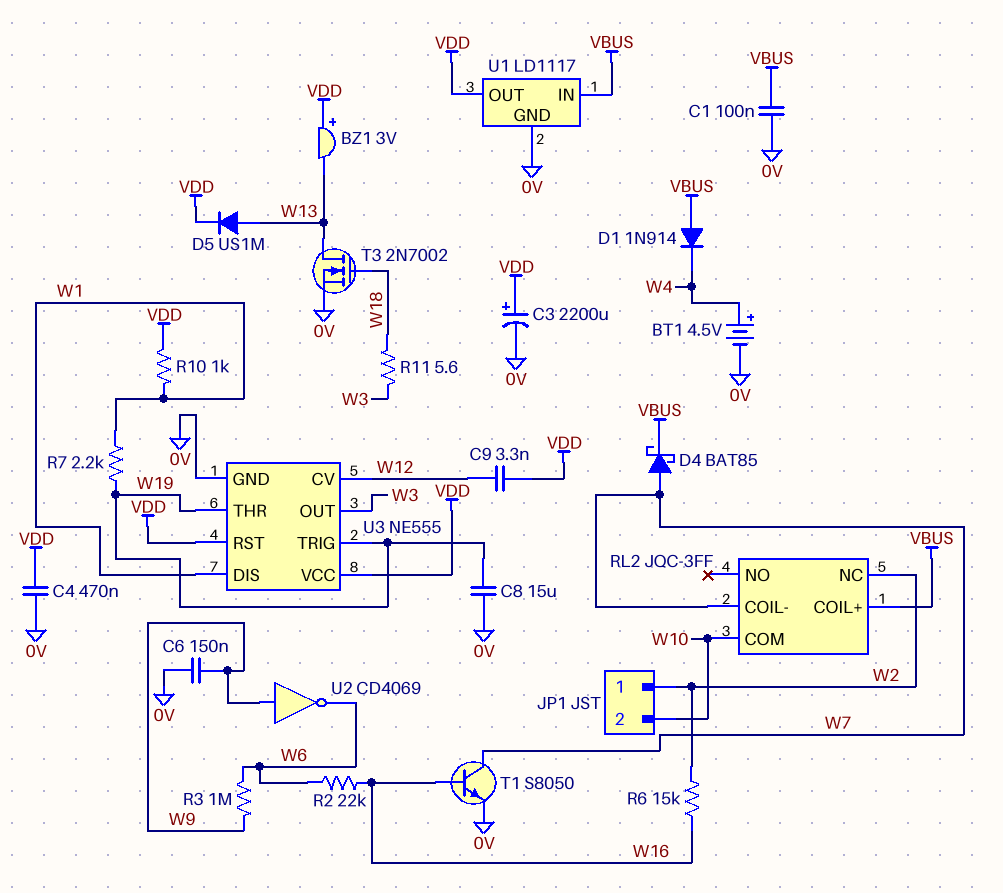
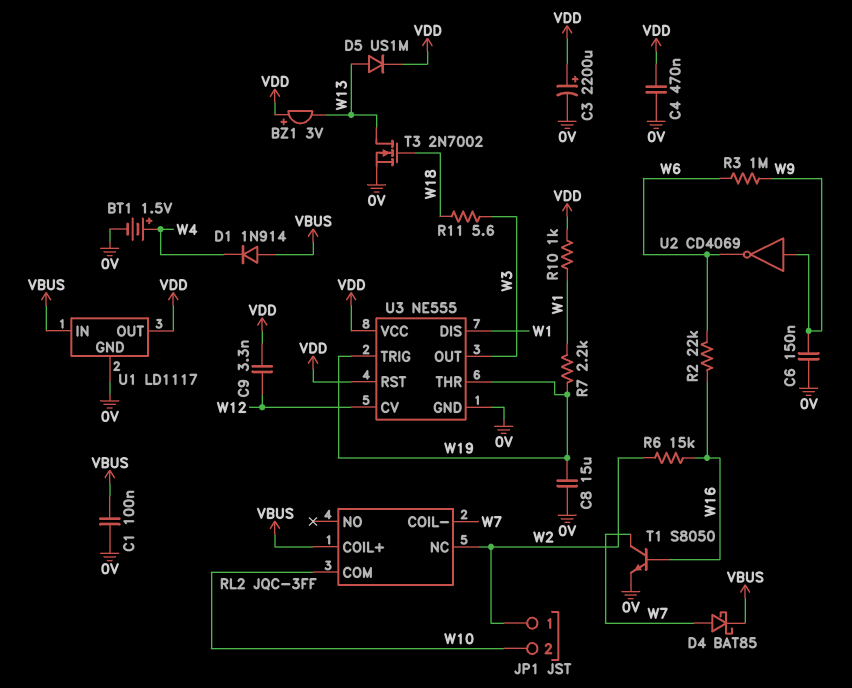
BT1: 4.5V (plus W4, minus 0V) -> 1.5V (plus W4, minus 0V)

